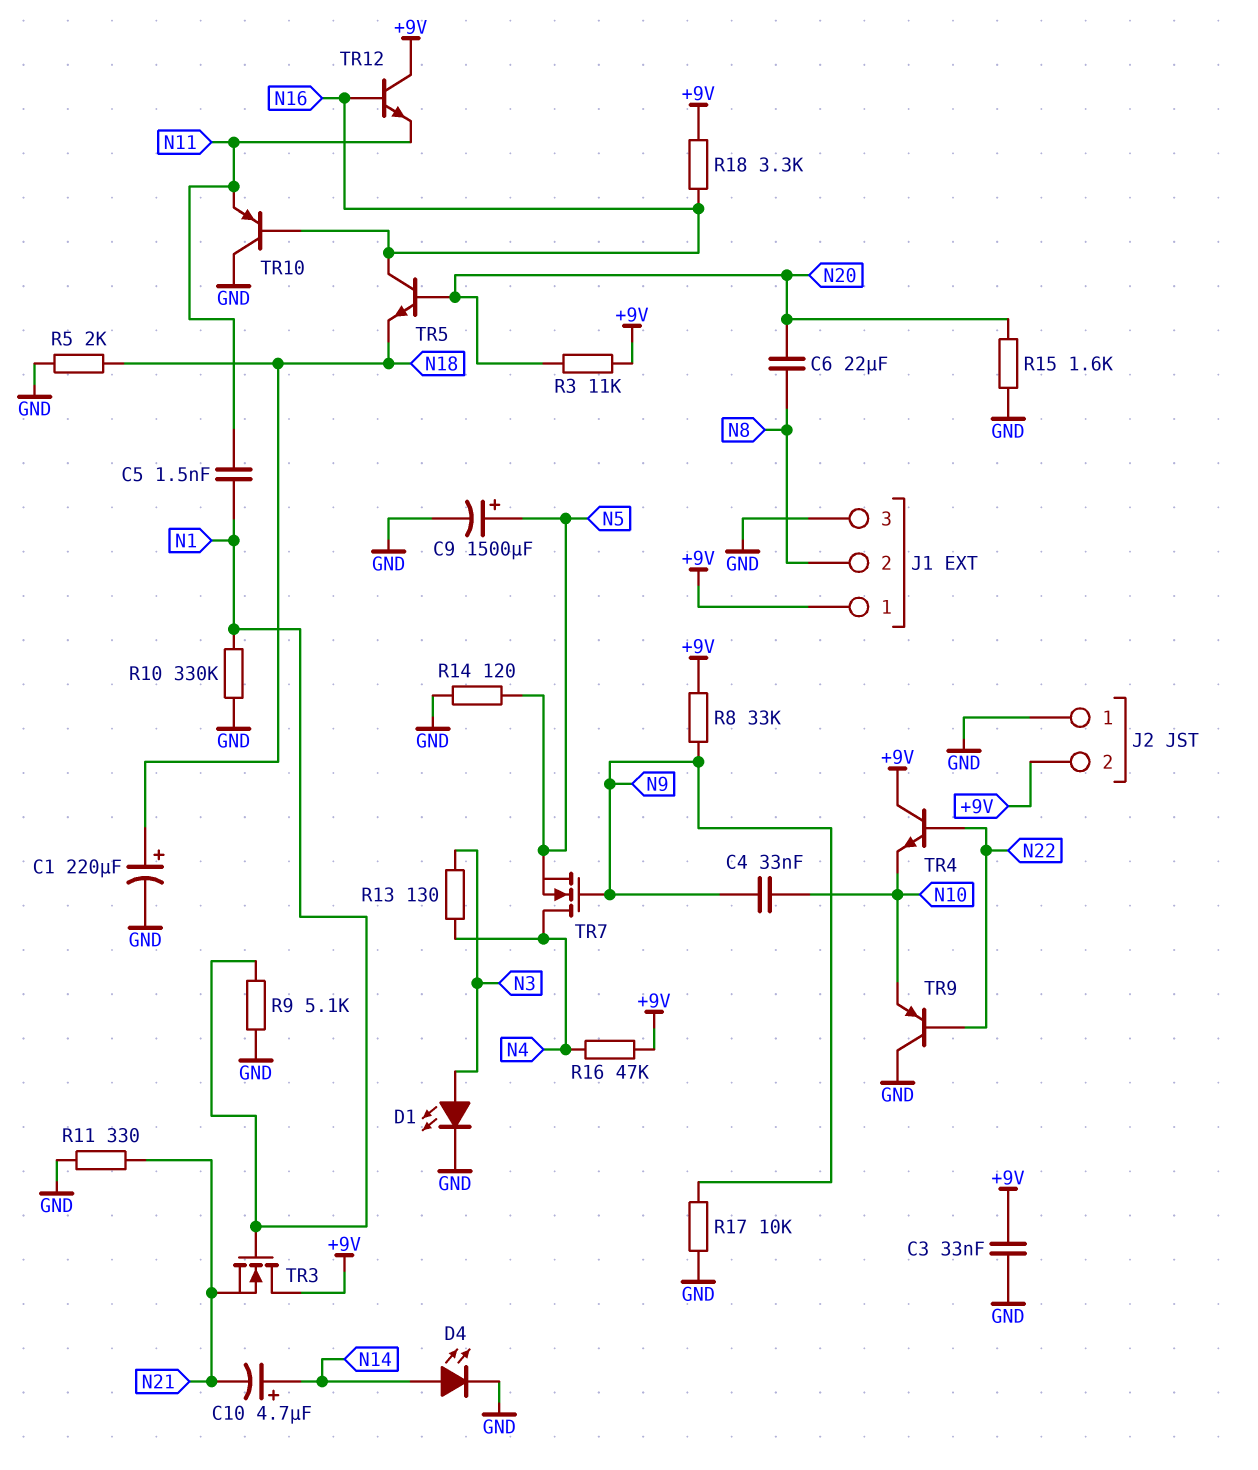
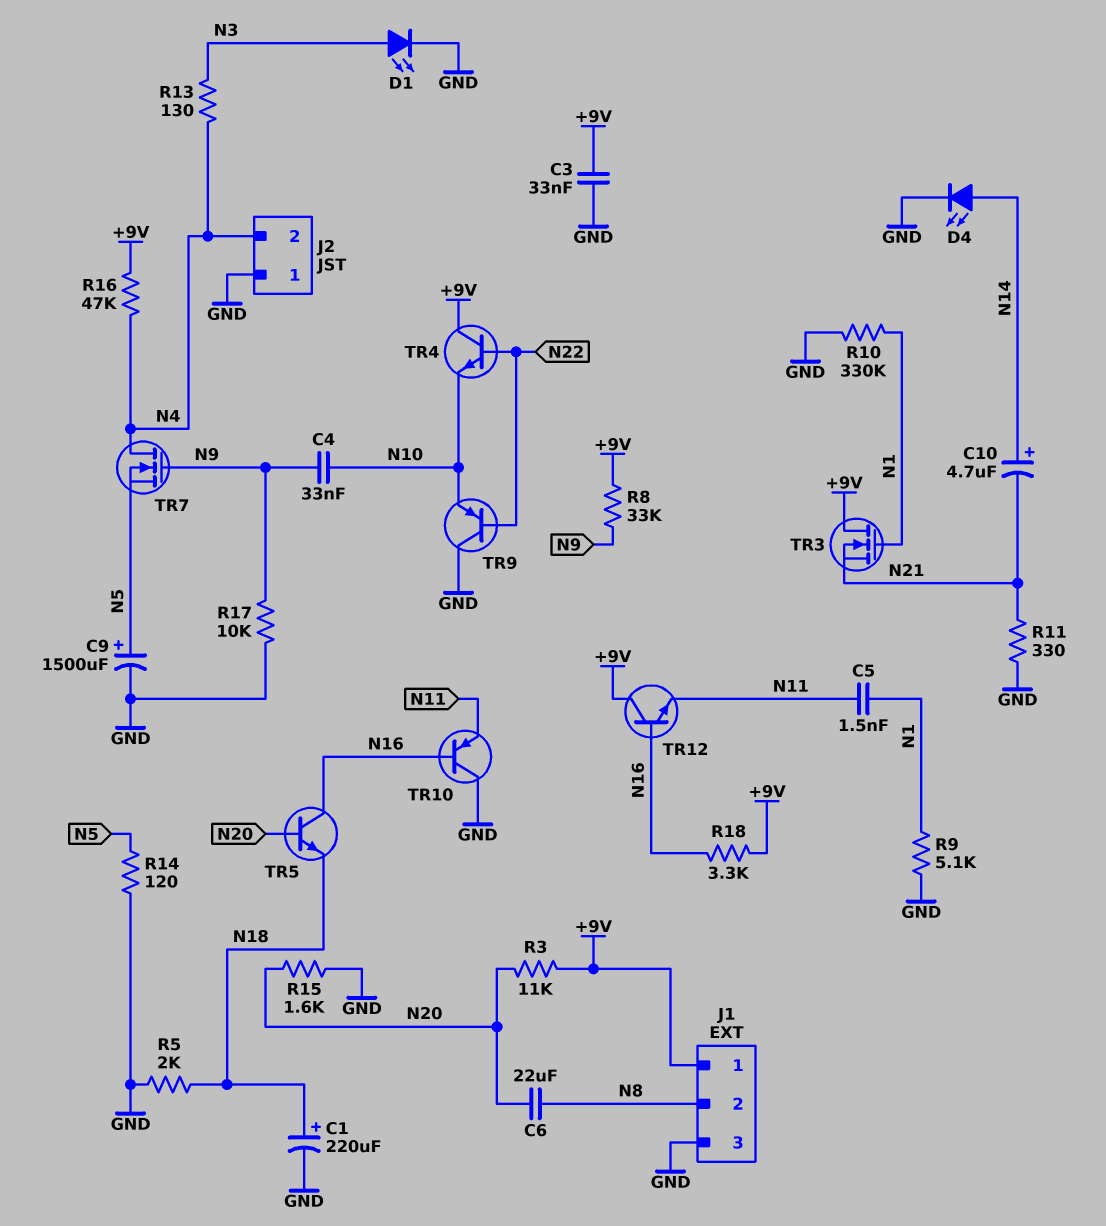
J2 pin 2: +9V -> N4

